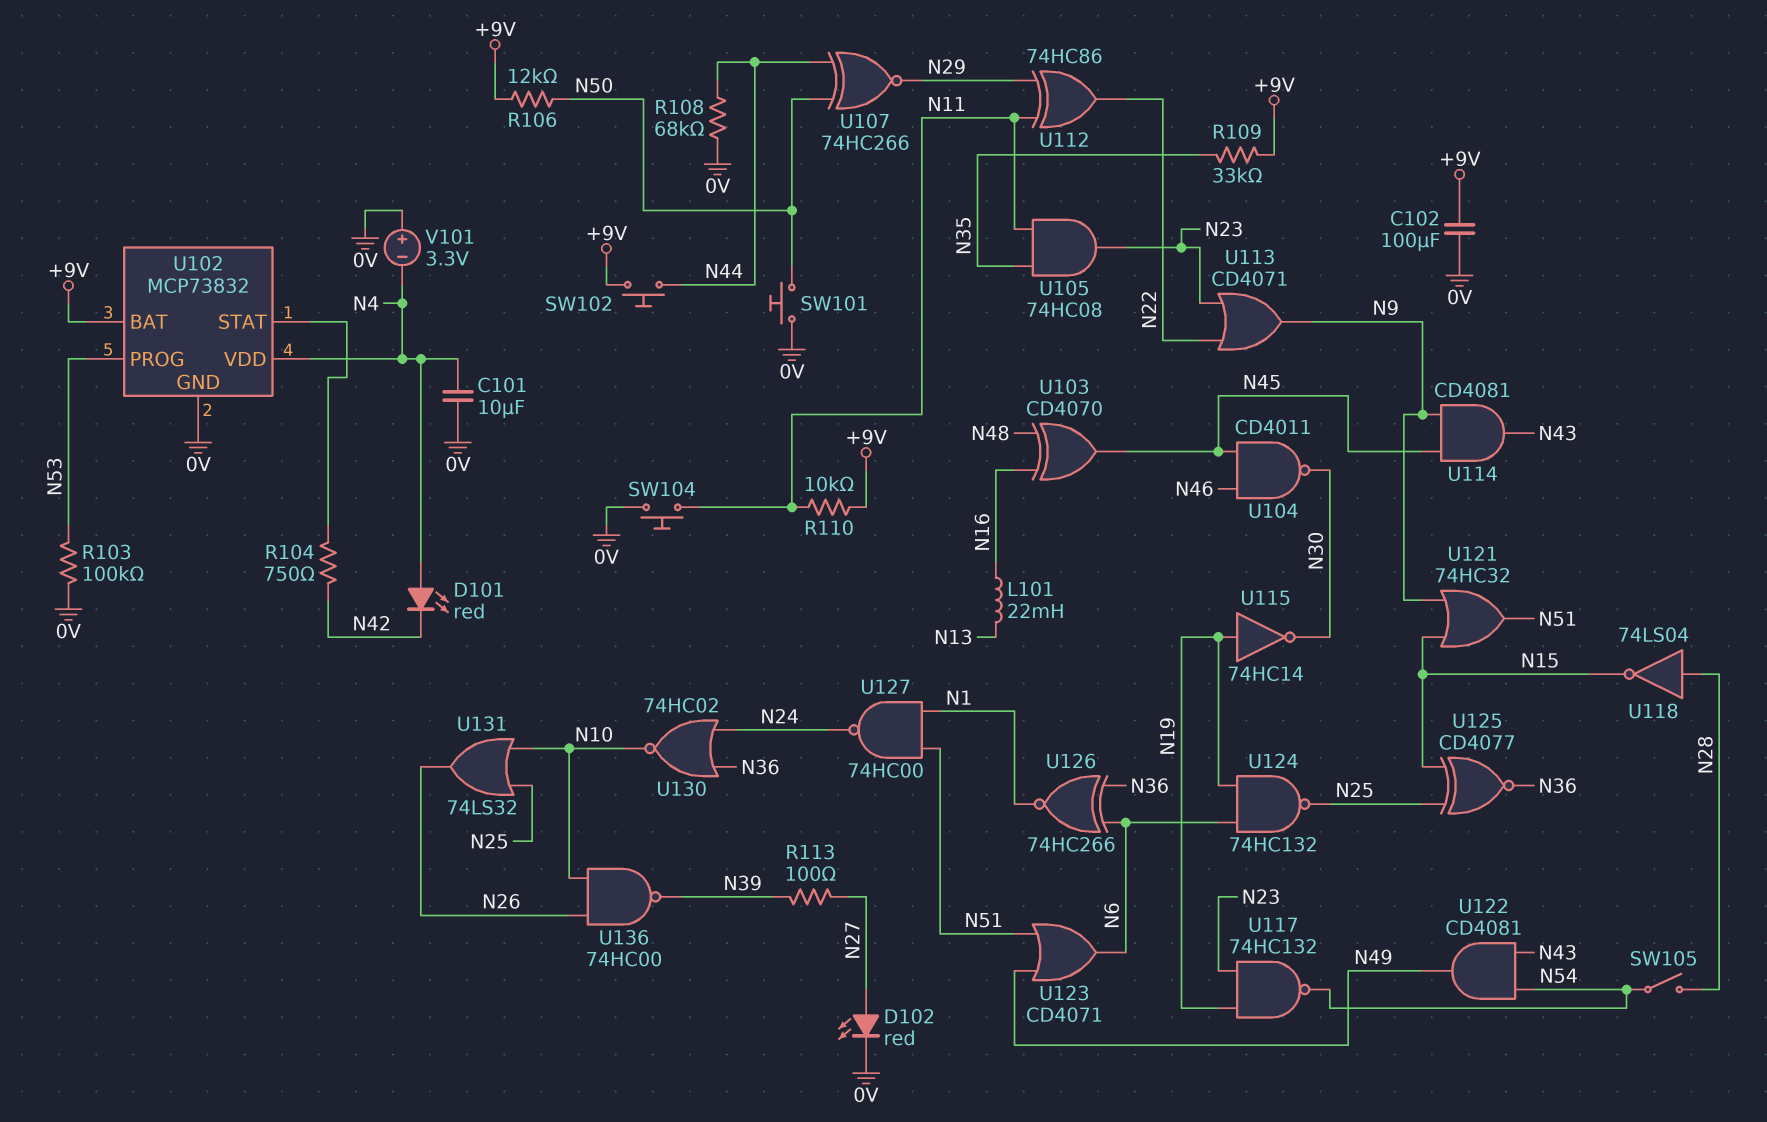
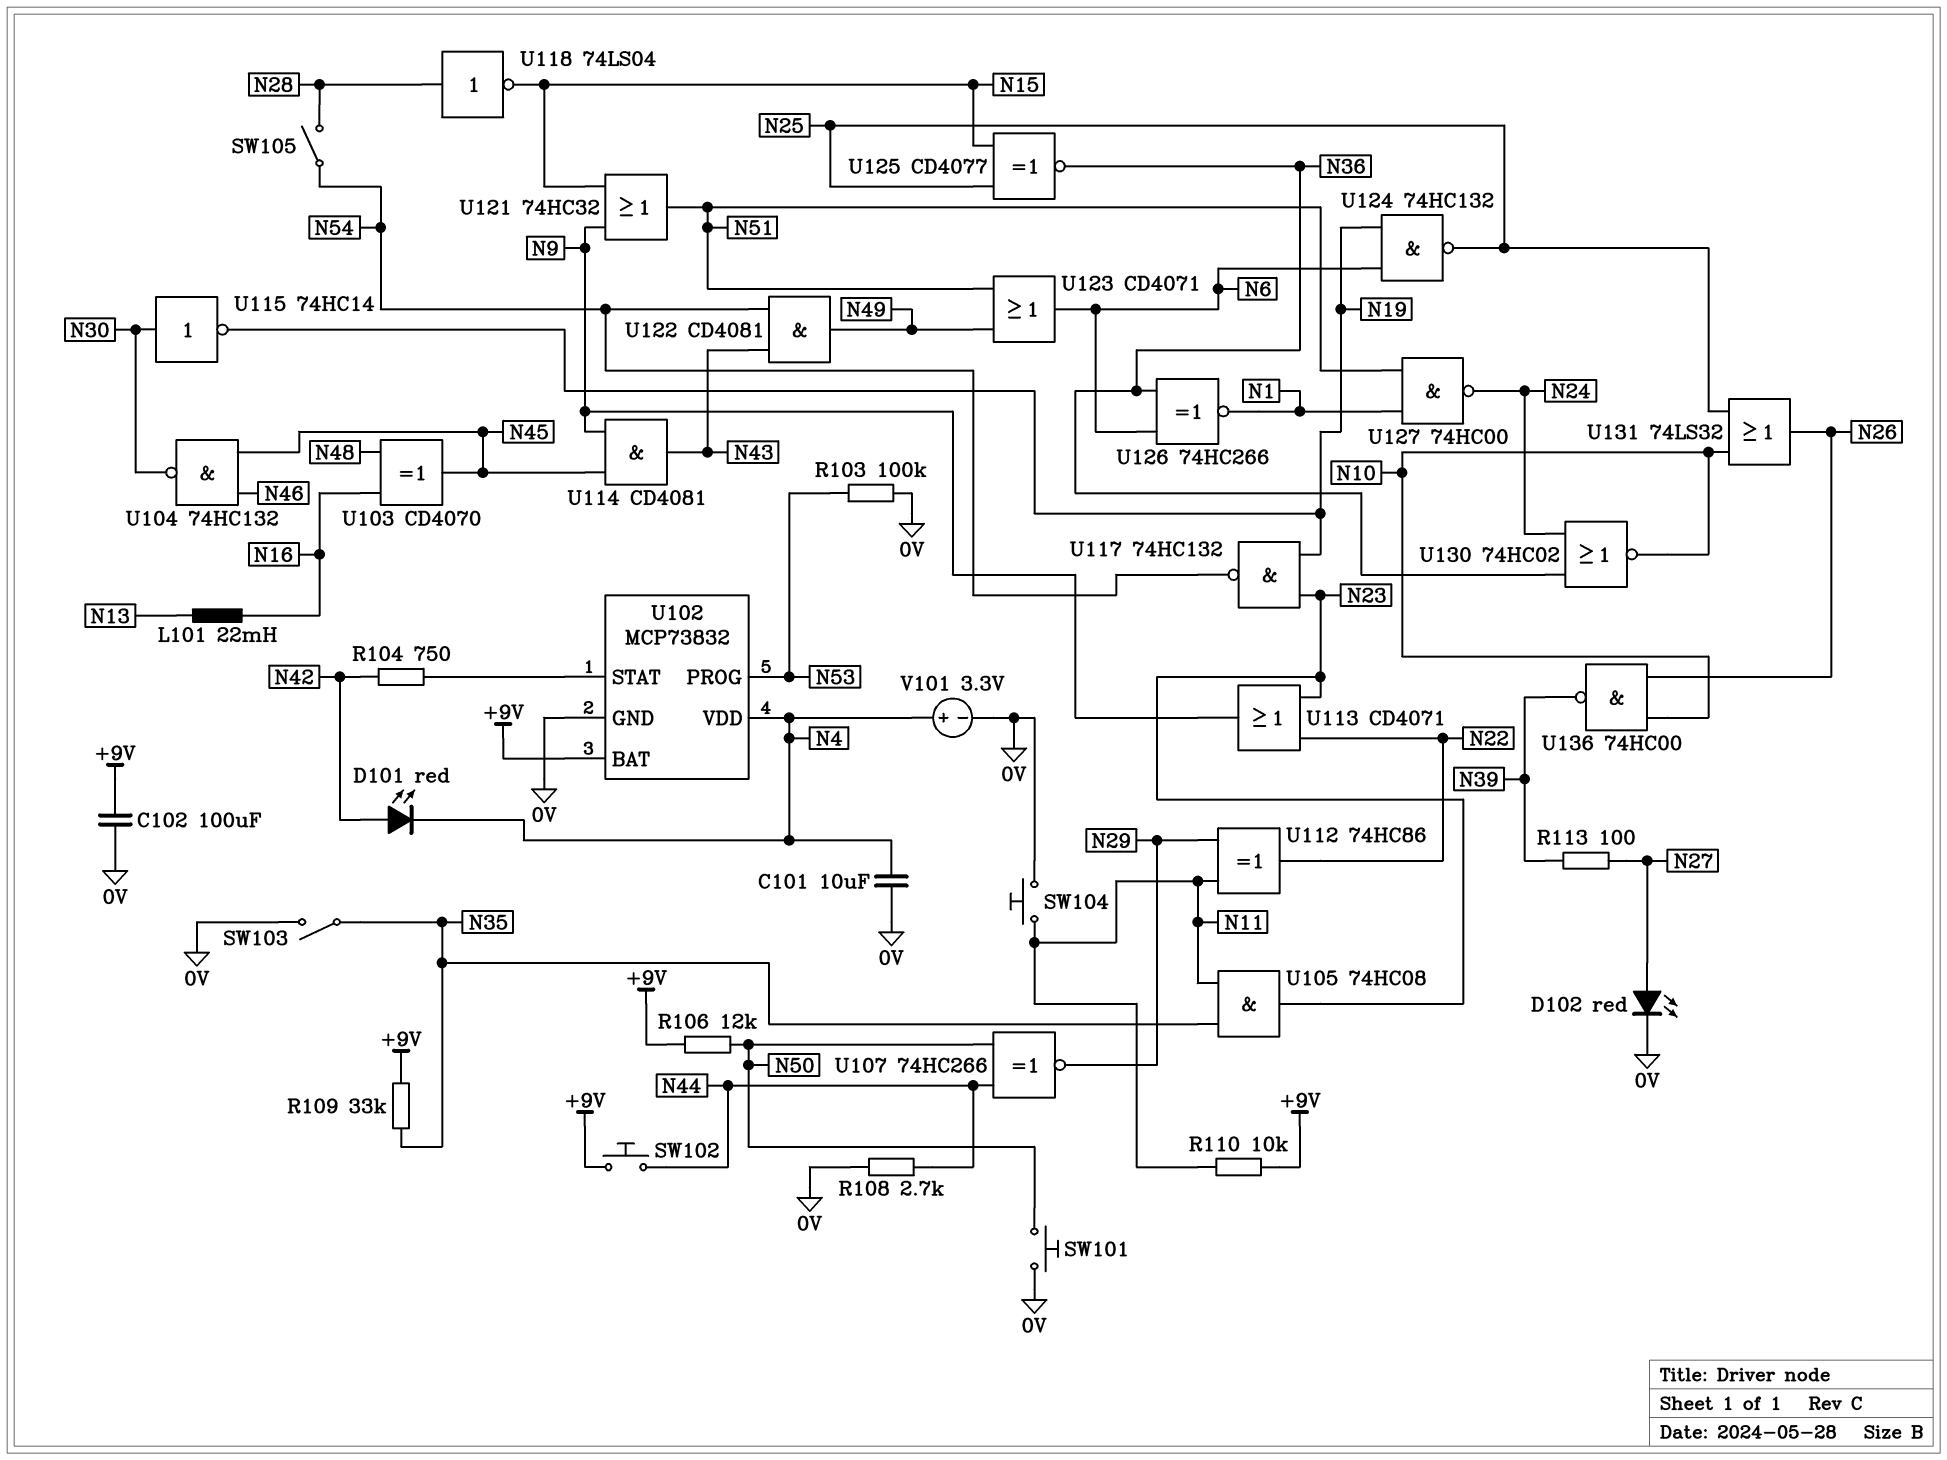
D101: LED red (A N4, K N42) -> LED red (A N42, K N4)
R108: 68k (0V, N44) -> 2.7k (0V, N44)
SW103: none -> switch (0V, N35)
U104: NAND CD4011 (in N45, in N46, out N30) -> NAND 74HC132 (in N45, in N46, out N30)
U115: NOT 74HC14 (in N19, out N30) -> NOT 74HC14 (in N30, out N19)
V101: 3.3V (plus 0V, minus N4) -> 3.3V (plus N4, minus 0V)

